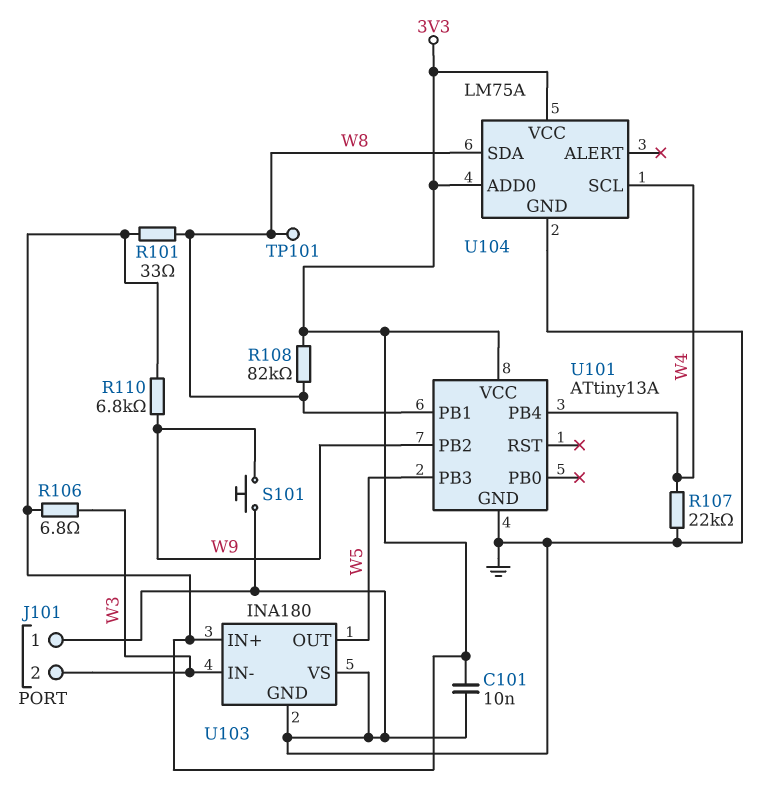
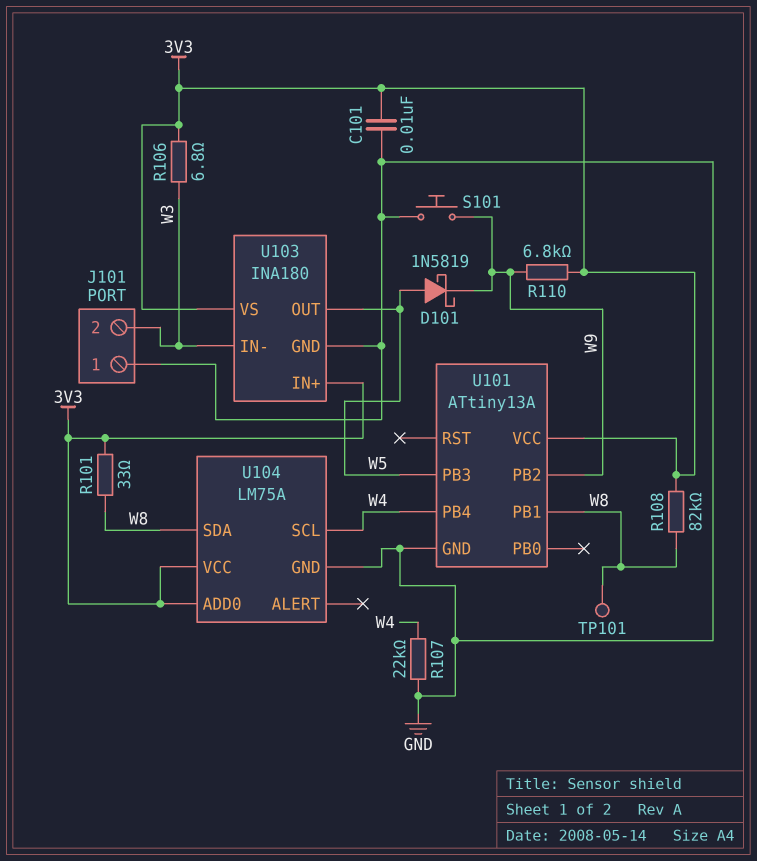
D101: none -> schottky 1N5819 (A W5, K W9)
U103 pin VS: GND -> 3V3

